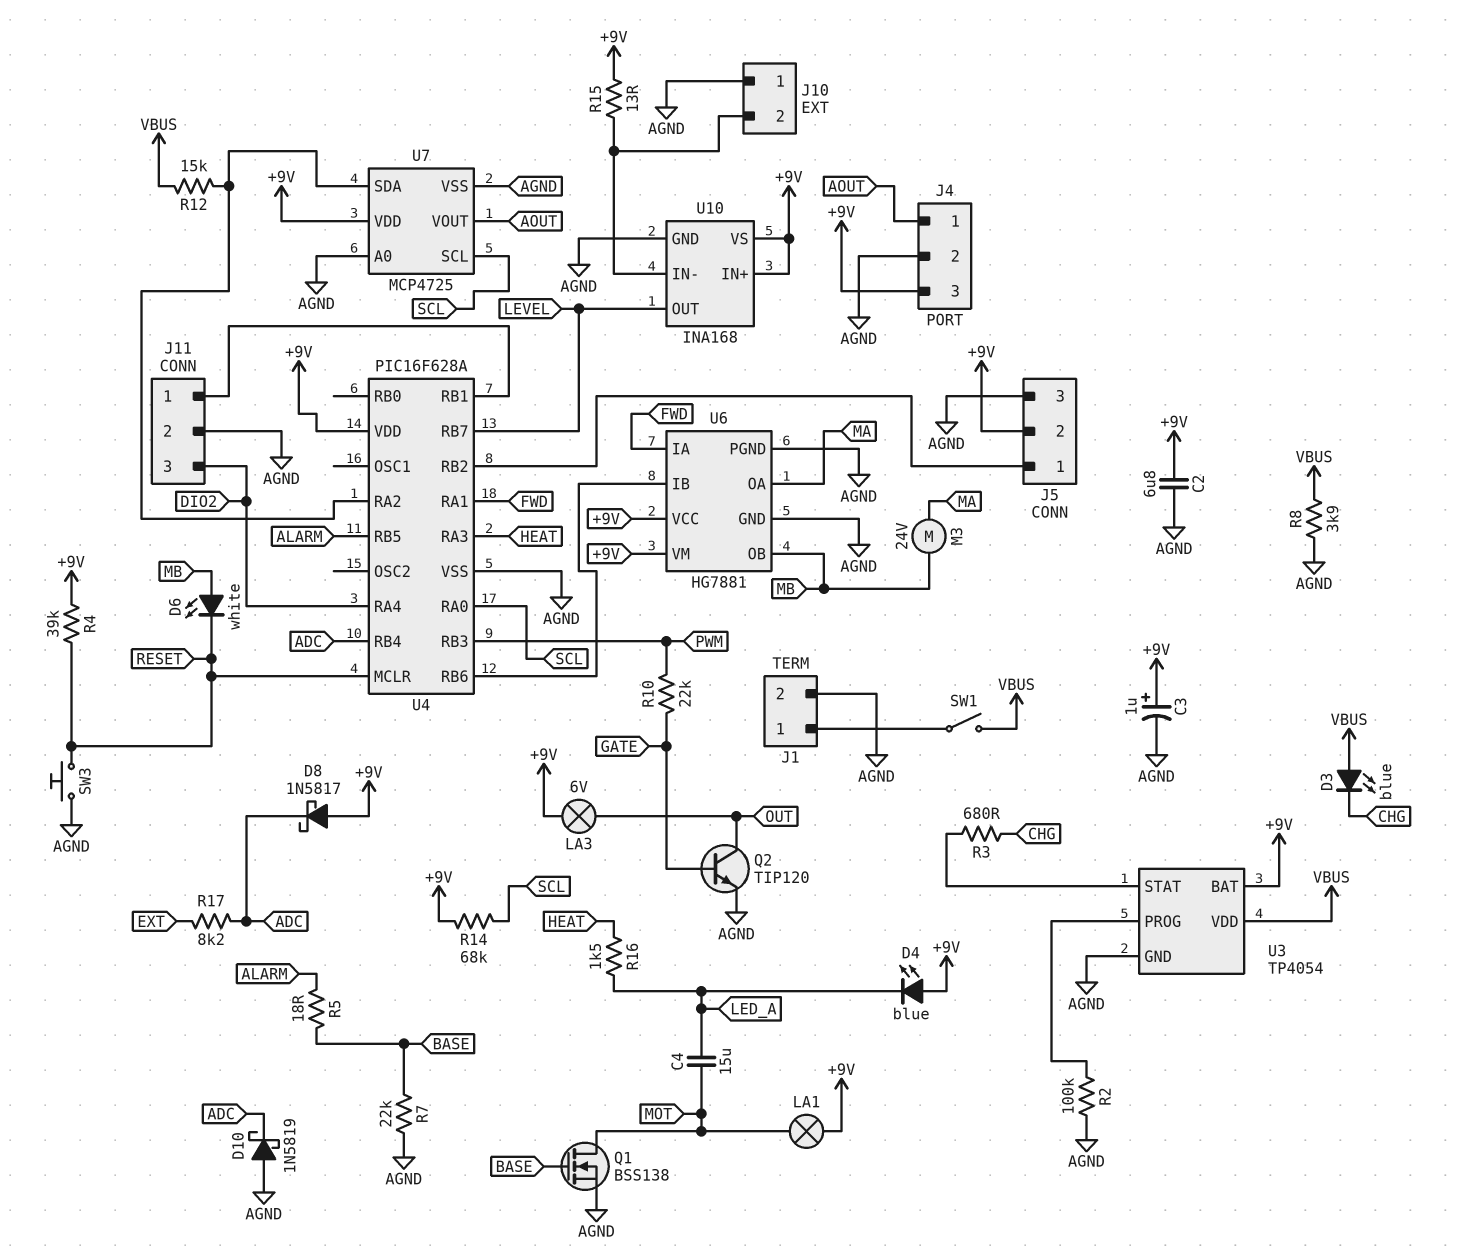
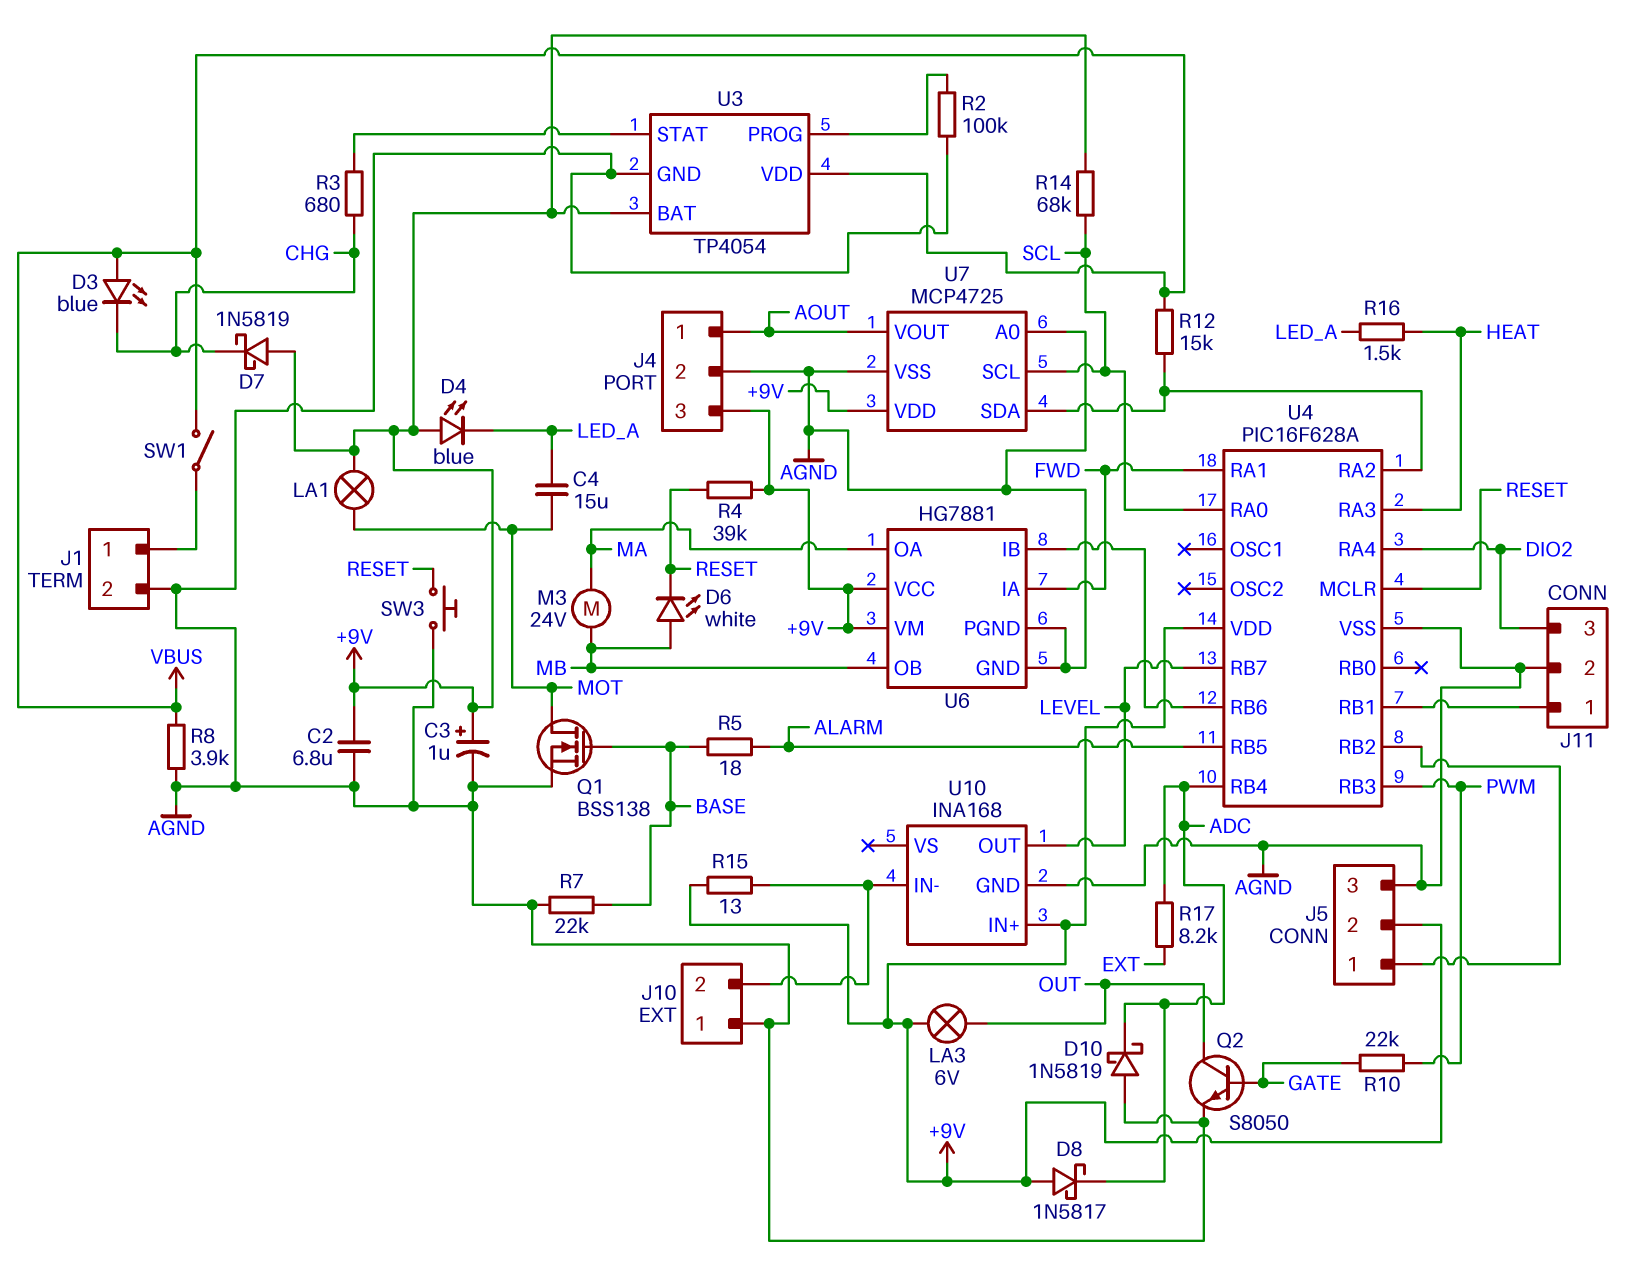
D7: none -> schottky 1N5819 (A +9V, K CHG)
Q2: NPN TIP120 (B GATE, C OUT, E AGND) -> NPN S8050 (B GATE, C OUT, E AGND)
U10 pin VS: +9V -> none

